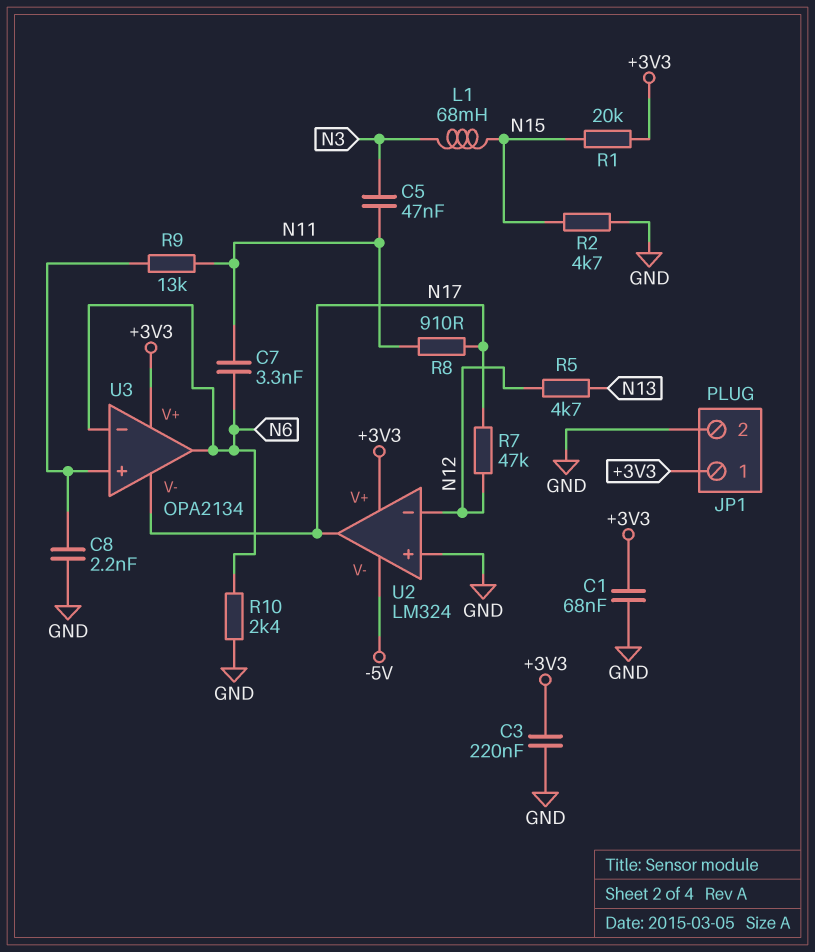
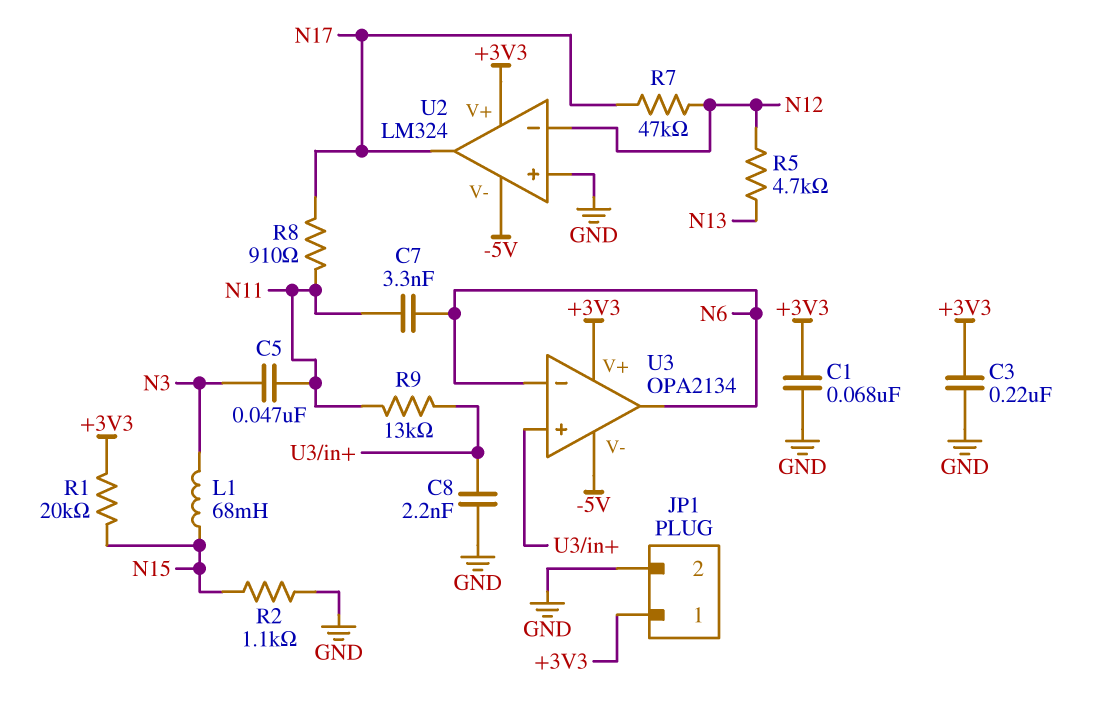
R2: 4.7k (GND, N15) -> 1.1k (GND, N15)
R10: 2.4k (GND, N6) -> none
U3 pin V-: N17 -> -5V

